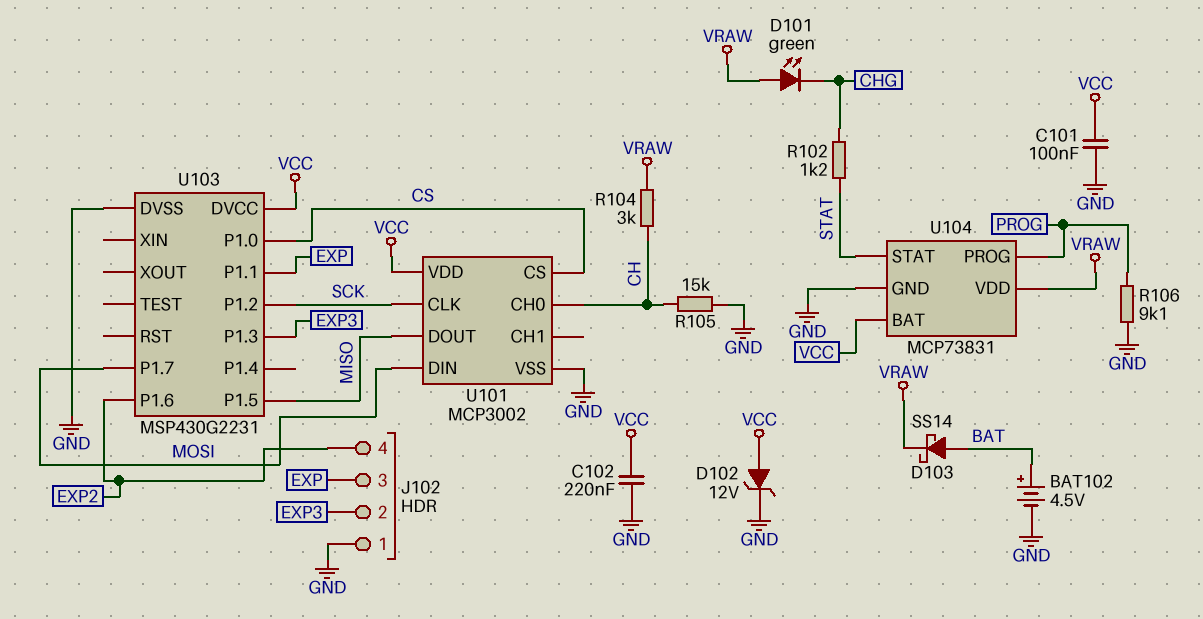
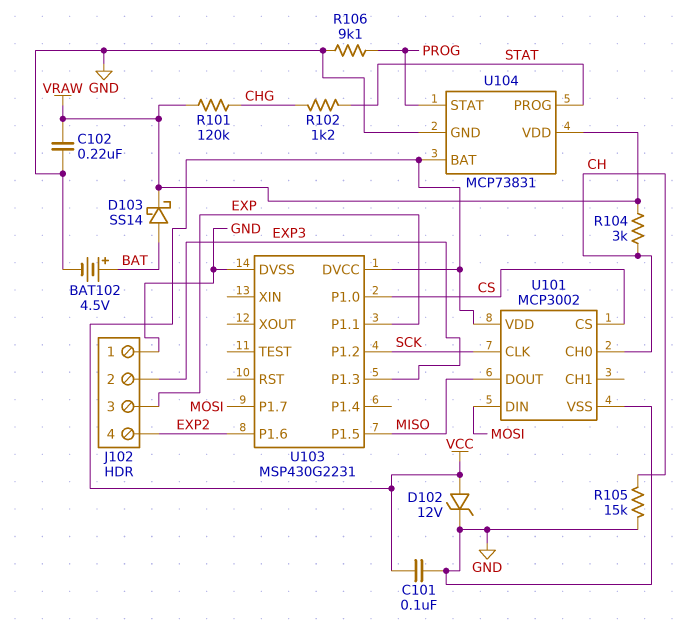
C102: 220nF (GND, VCC) -> 220nF (GND, VRAW)
D101: LED green (A VRAW, K CHG) -> none
R101: none -> 120k (CHG, VRAW)
U104 pin PROG: PROG -> STAT
U104 pin STAT: STAT -> PROG

